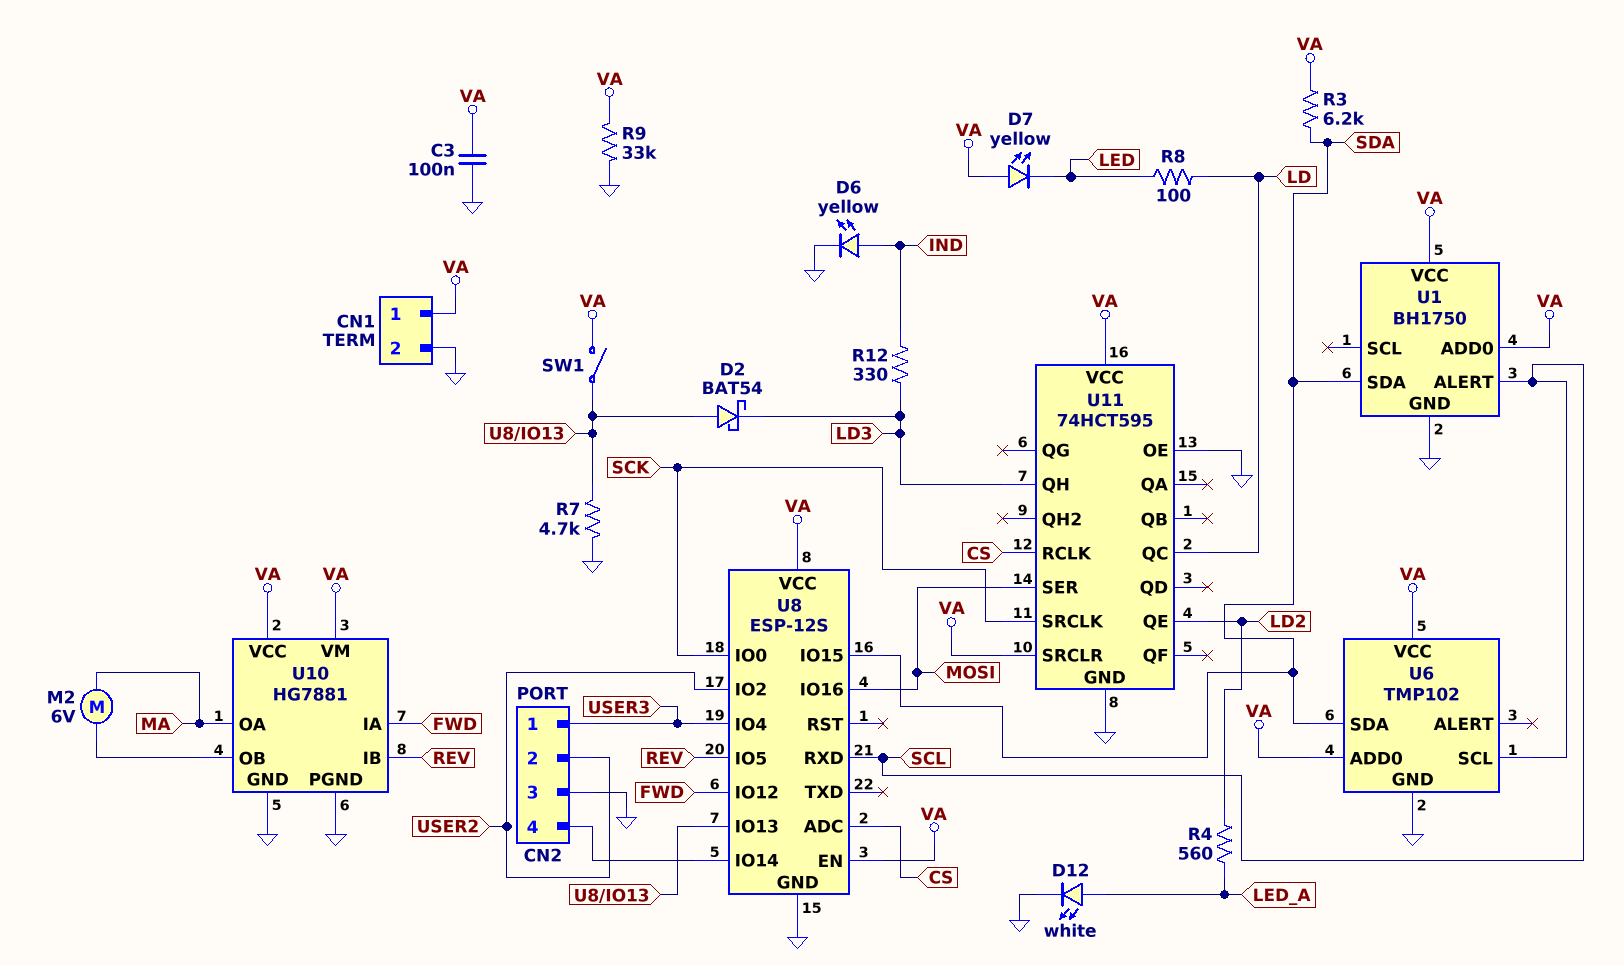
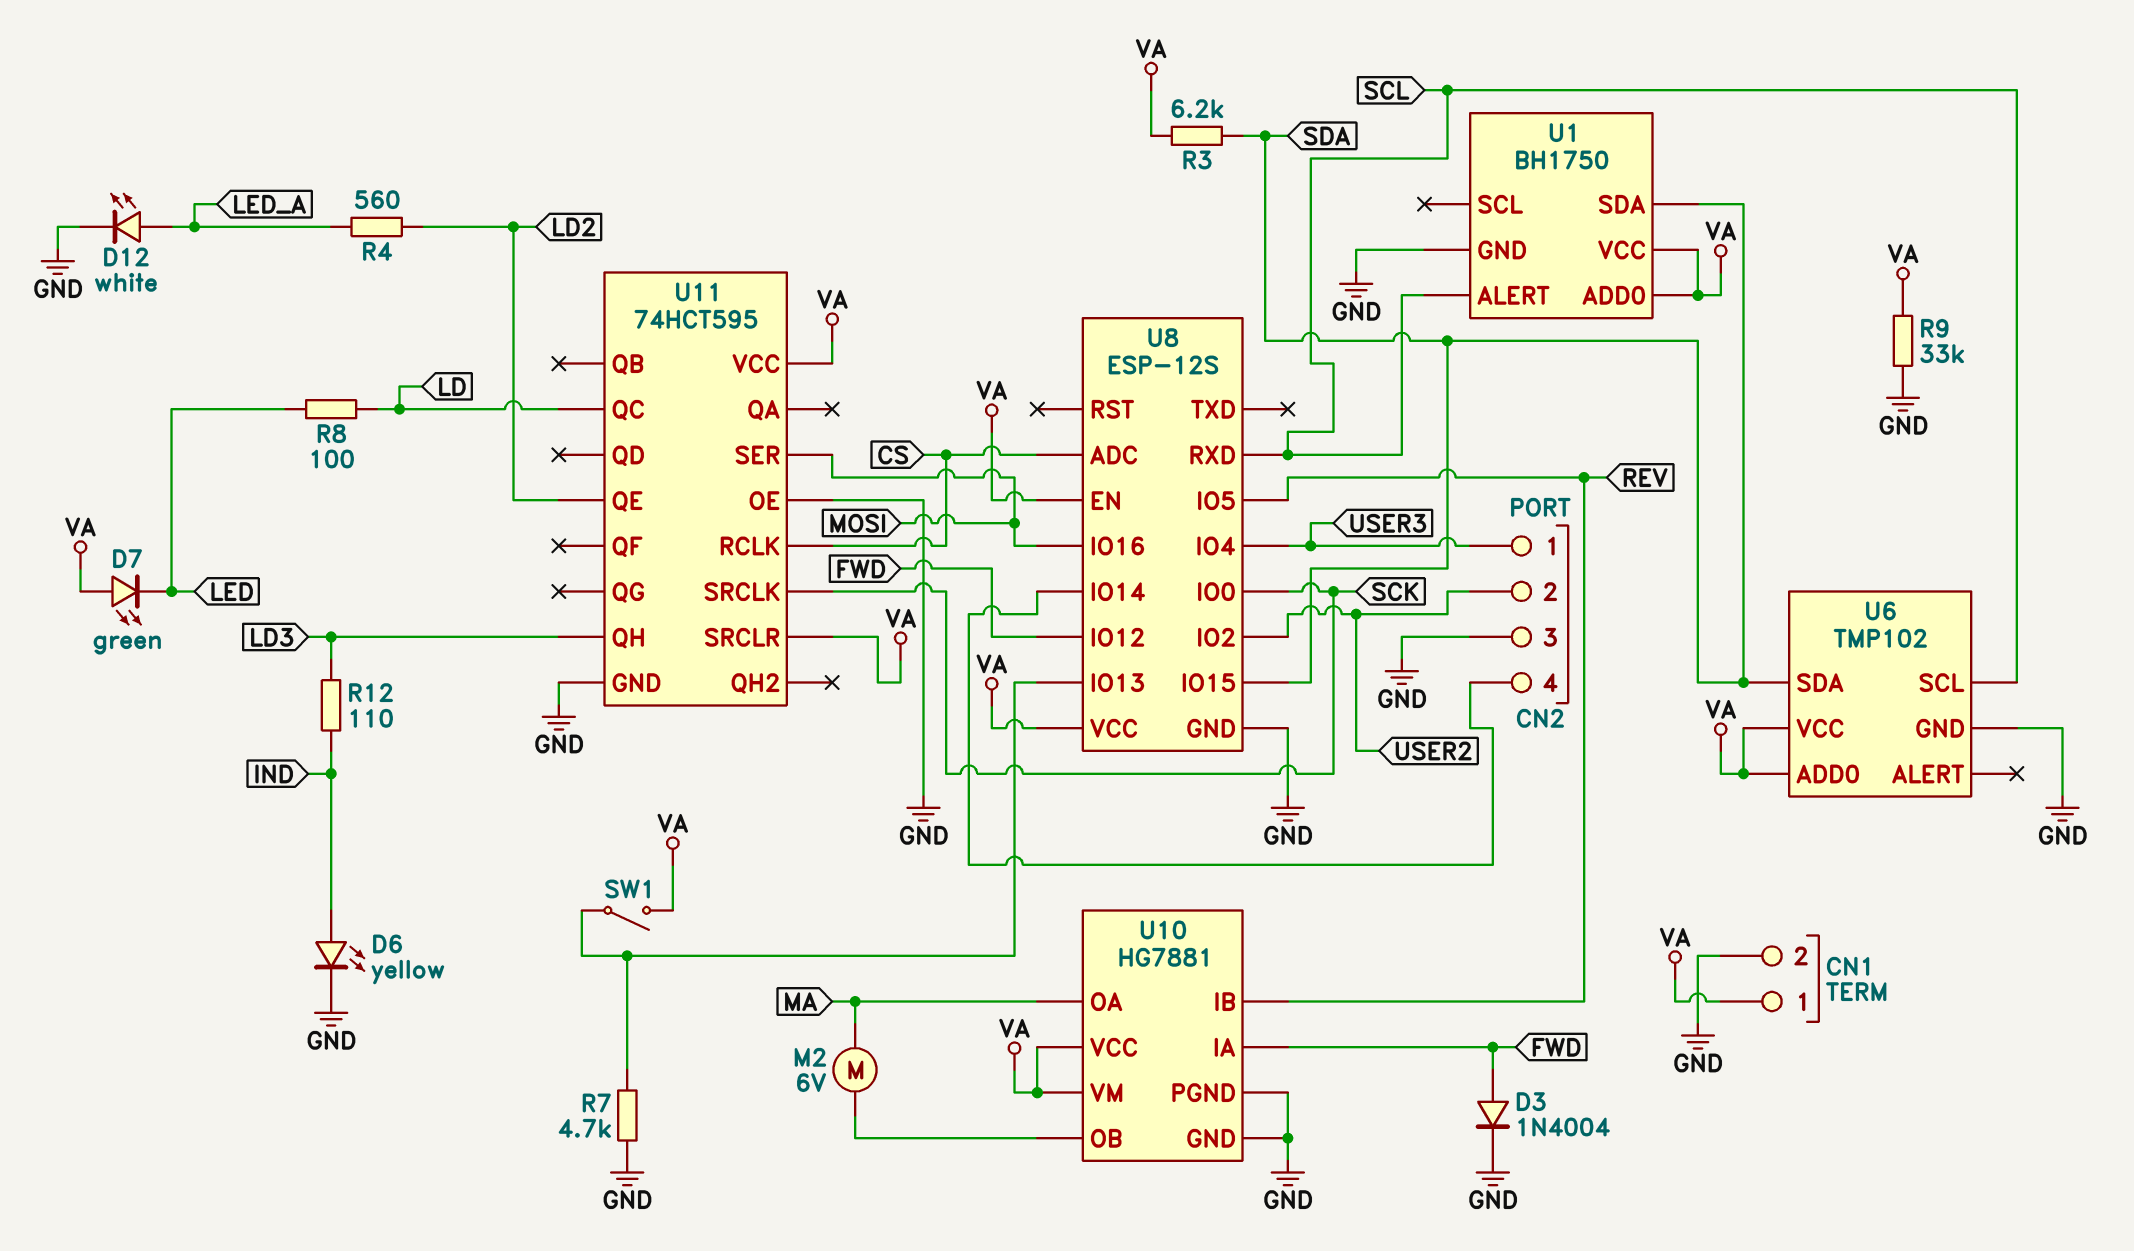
C3: 100nF (GND, VA) -> none
D2: schottky BAT54 (A U8/IO13, K LD3) -> none
D3: none -> diode 1N4004 (A FWD, K GND)
D7: LED yellow (A VA, K LED) -> LED green (A VA, K LED)
R12: 330 (IND, LD3) -> 110 (IND, LD3)

